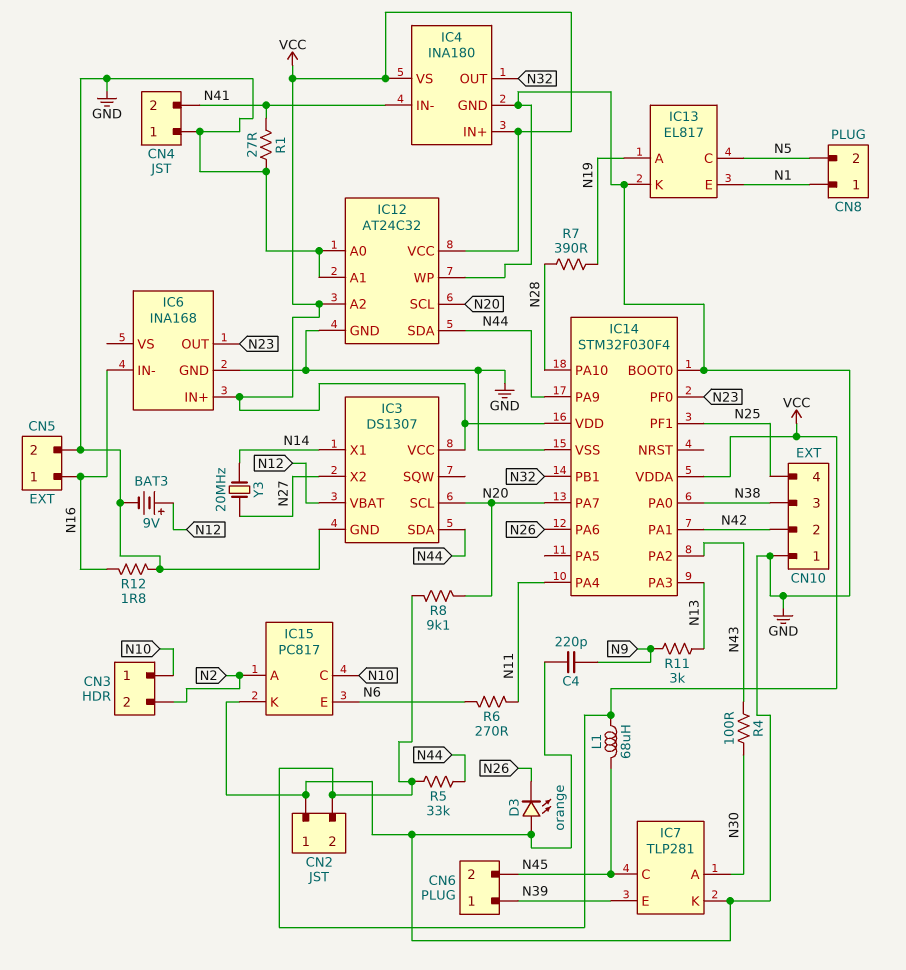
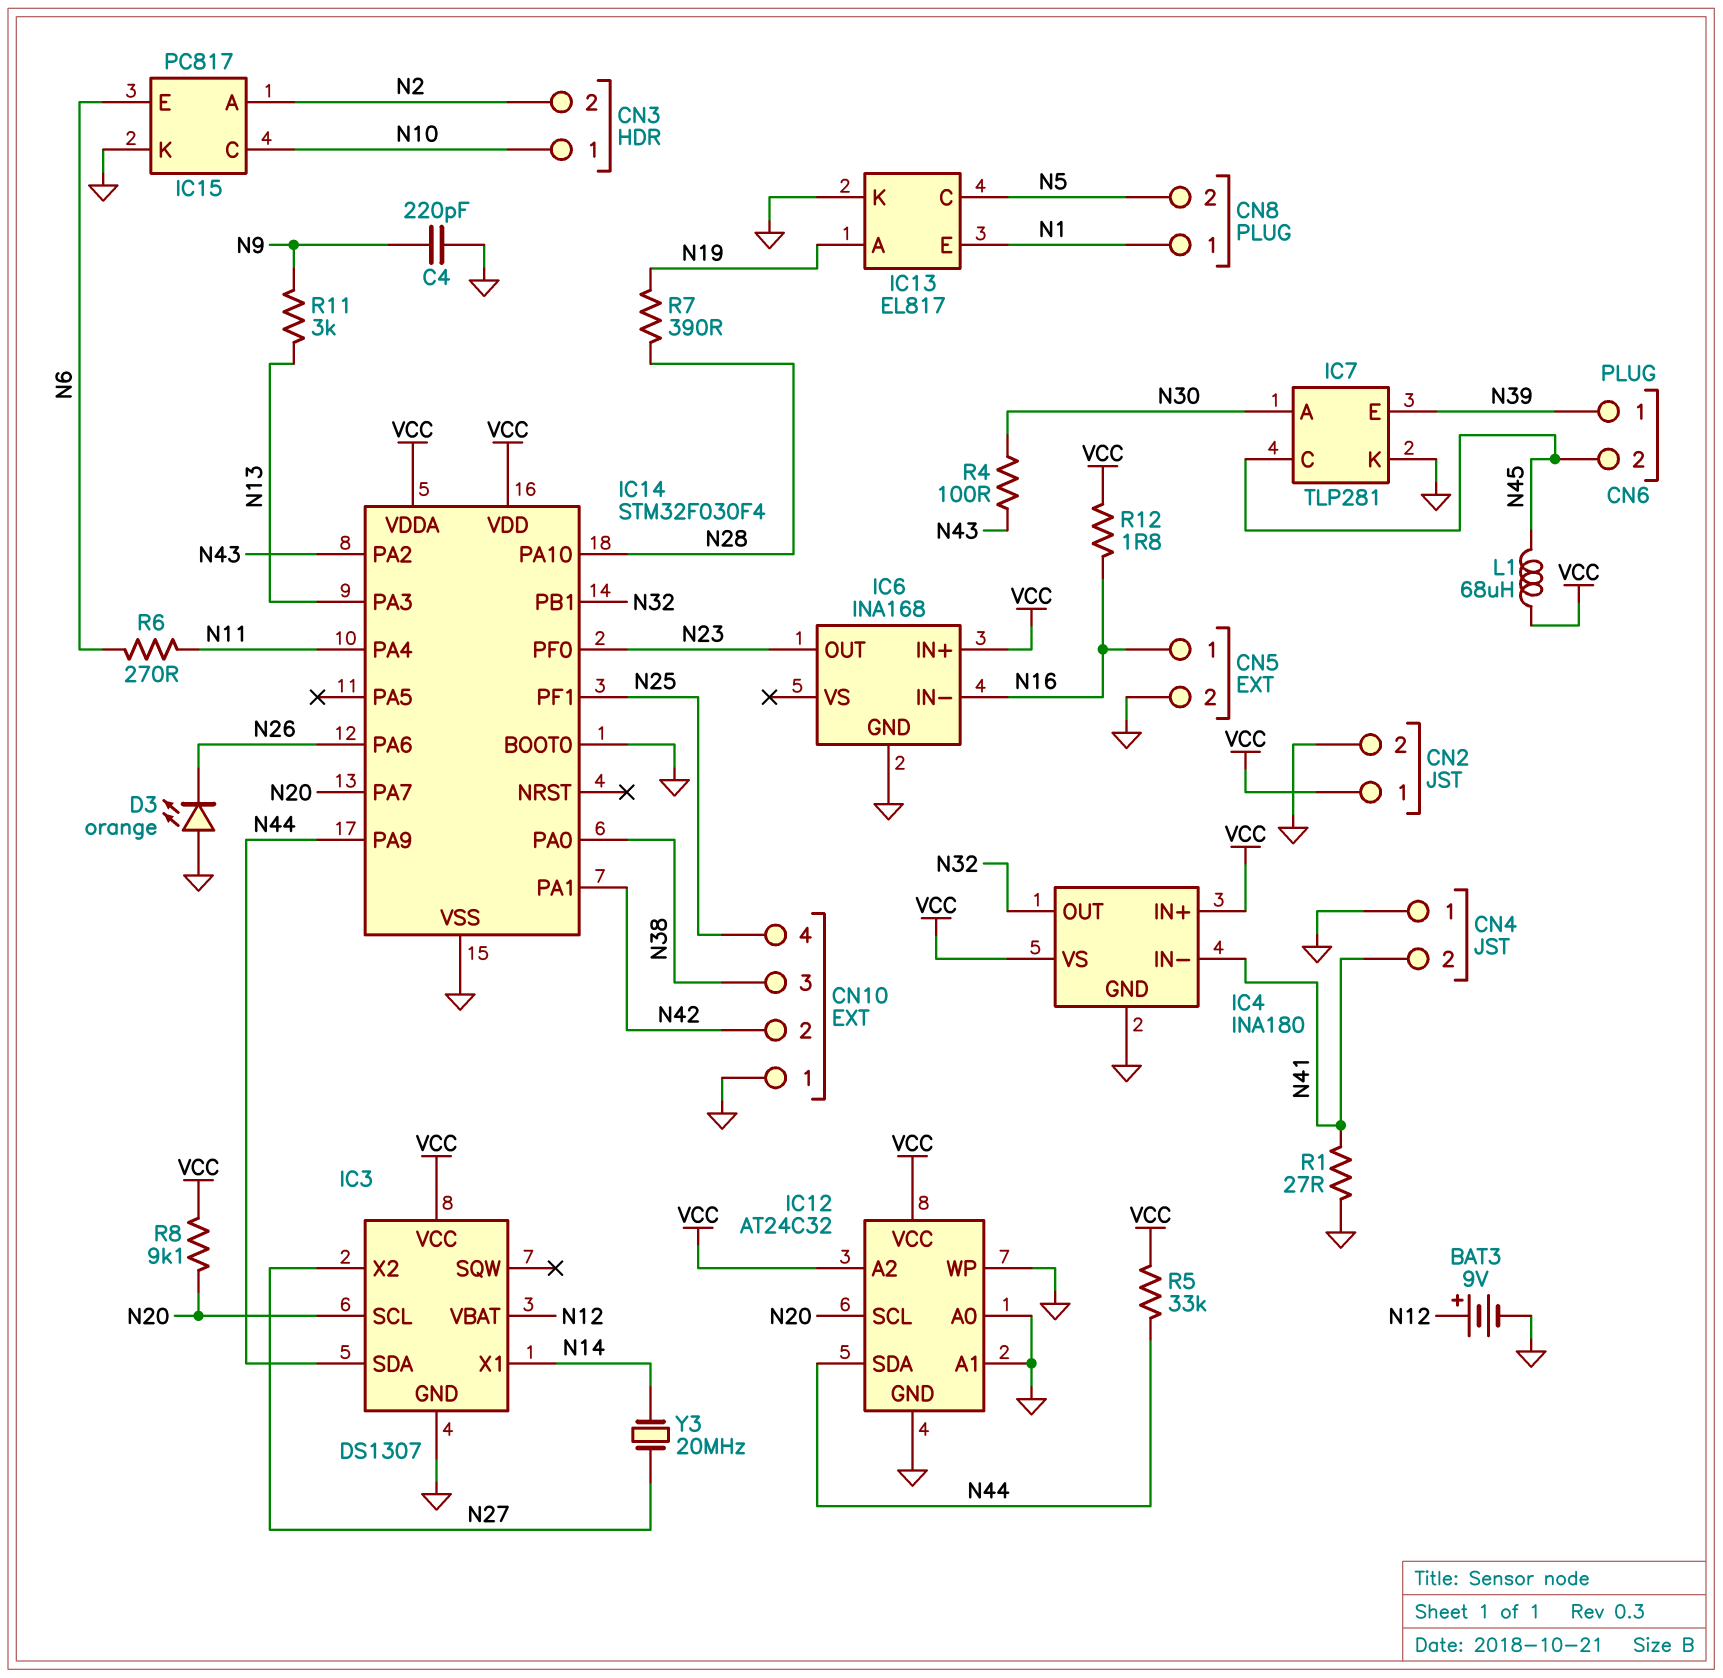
CN2 pin 1: GND -> VCC
CN2 pin 2: VCC -> GND
R12: 1.8 (GND, N16) -> 1.8 (N16, VCC)

